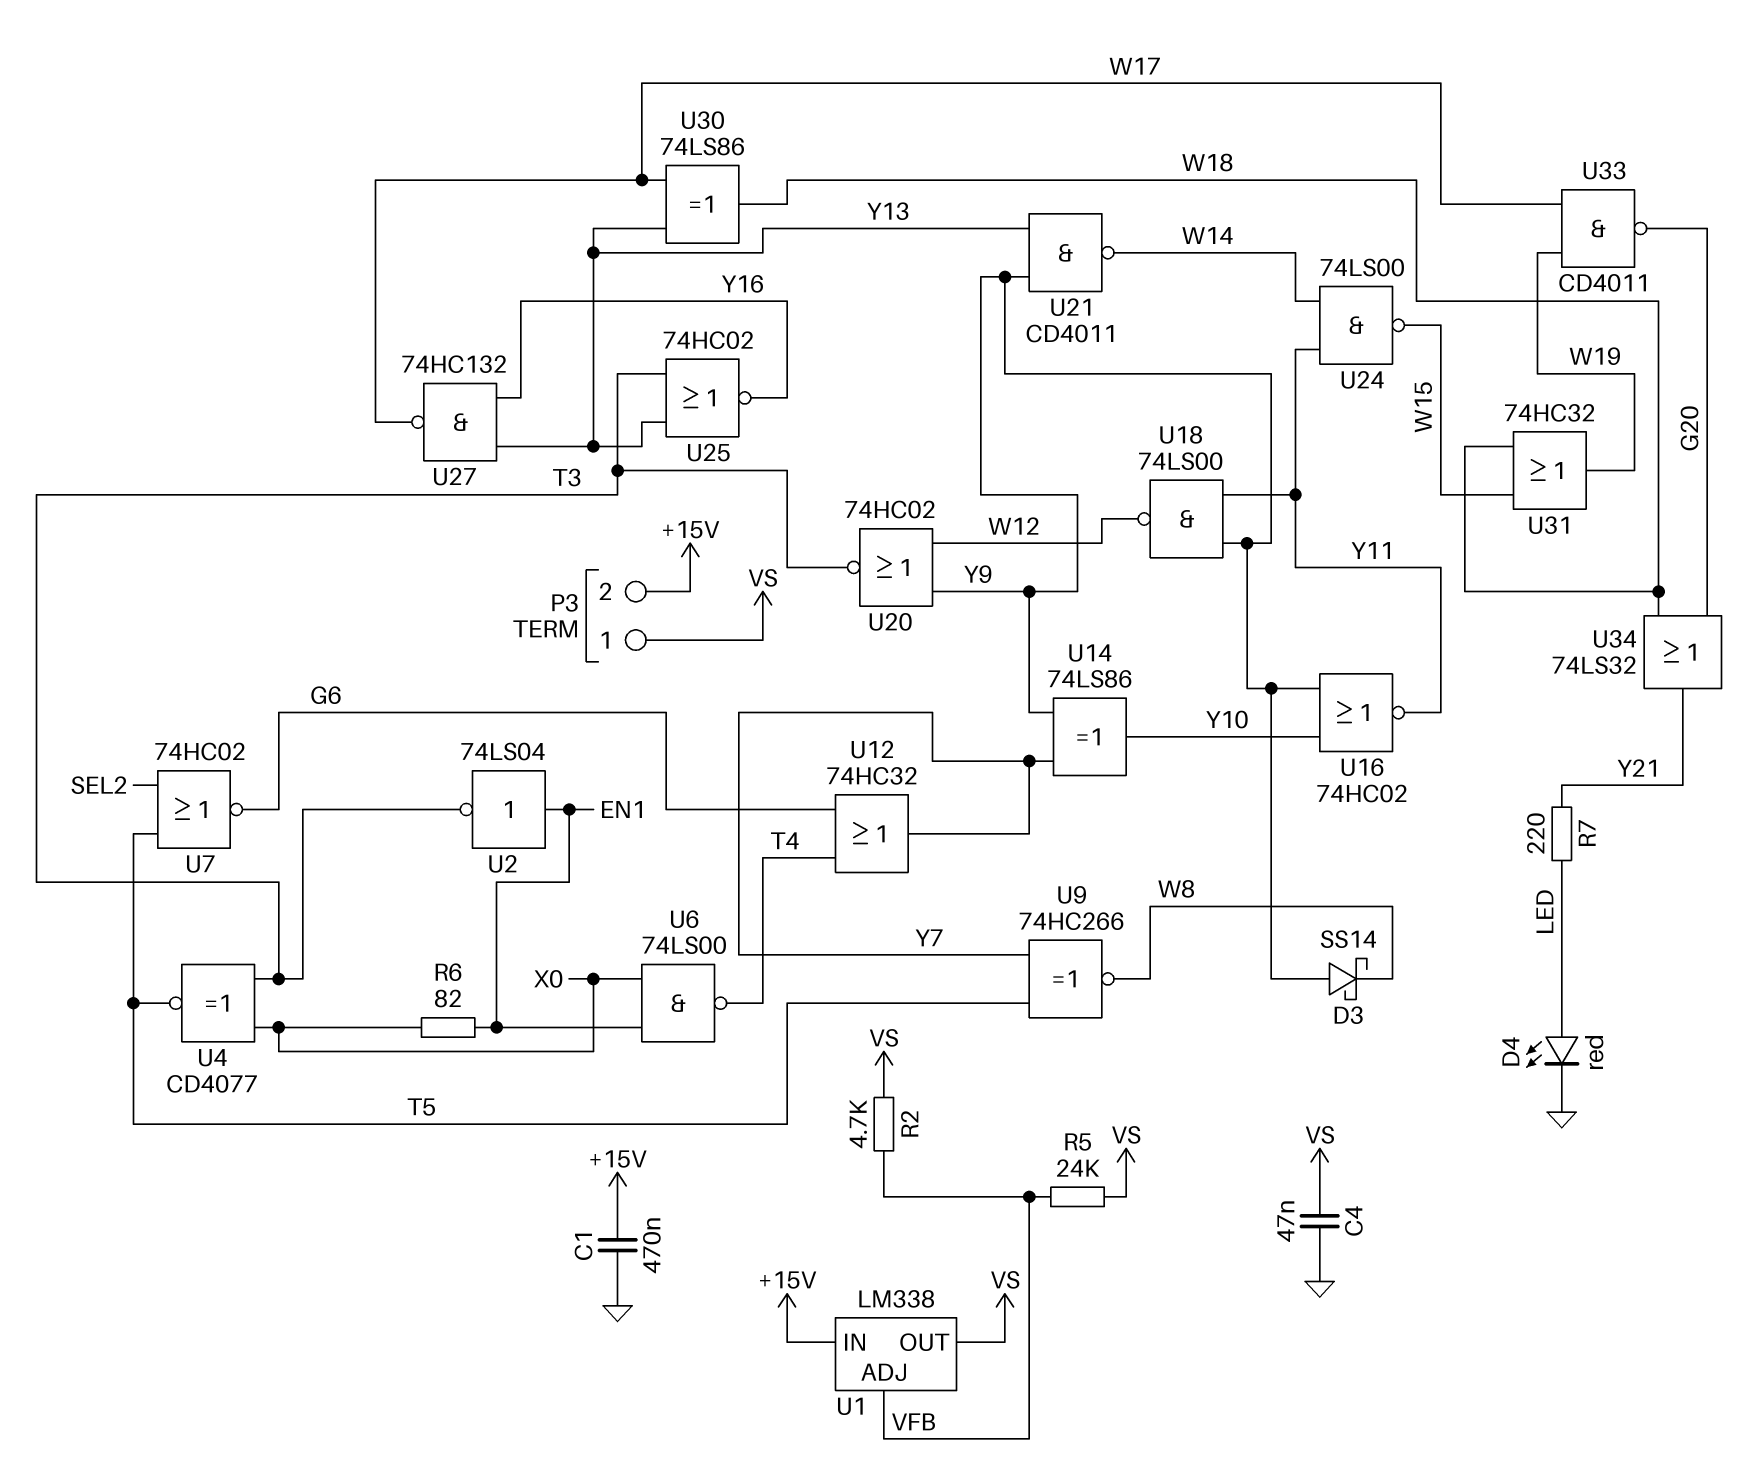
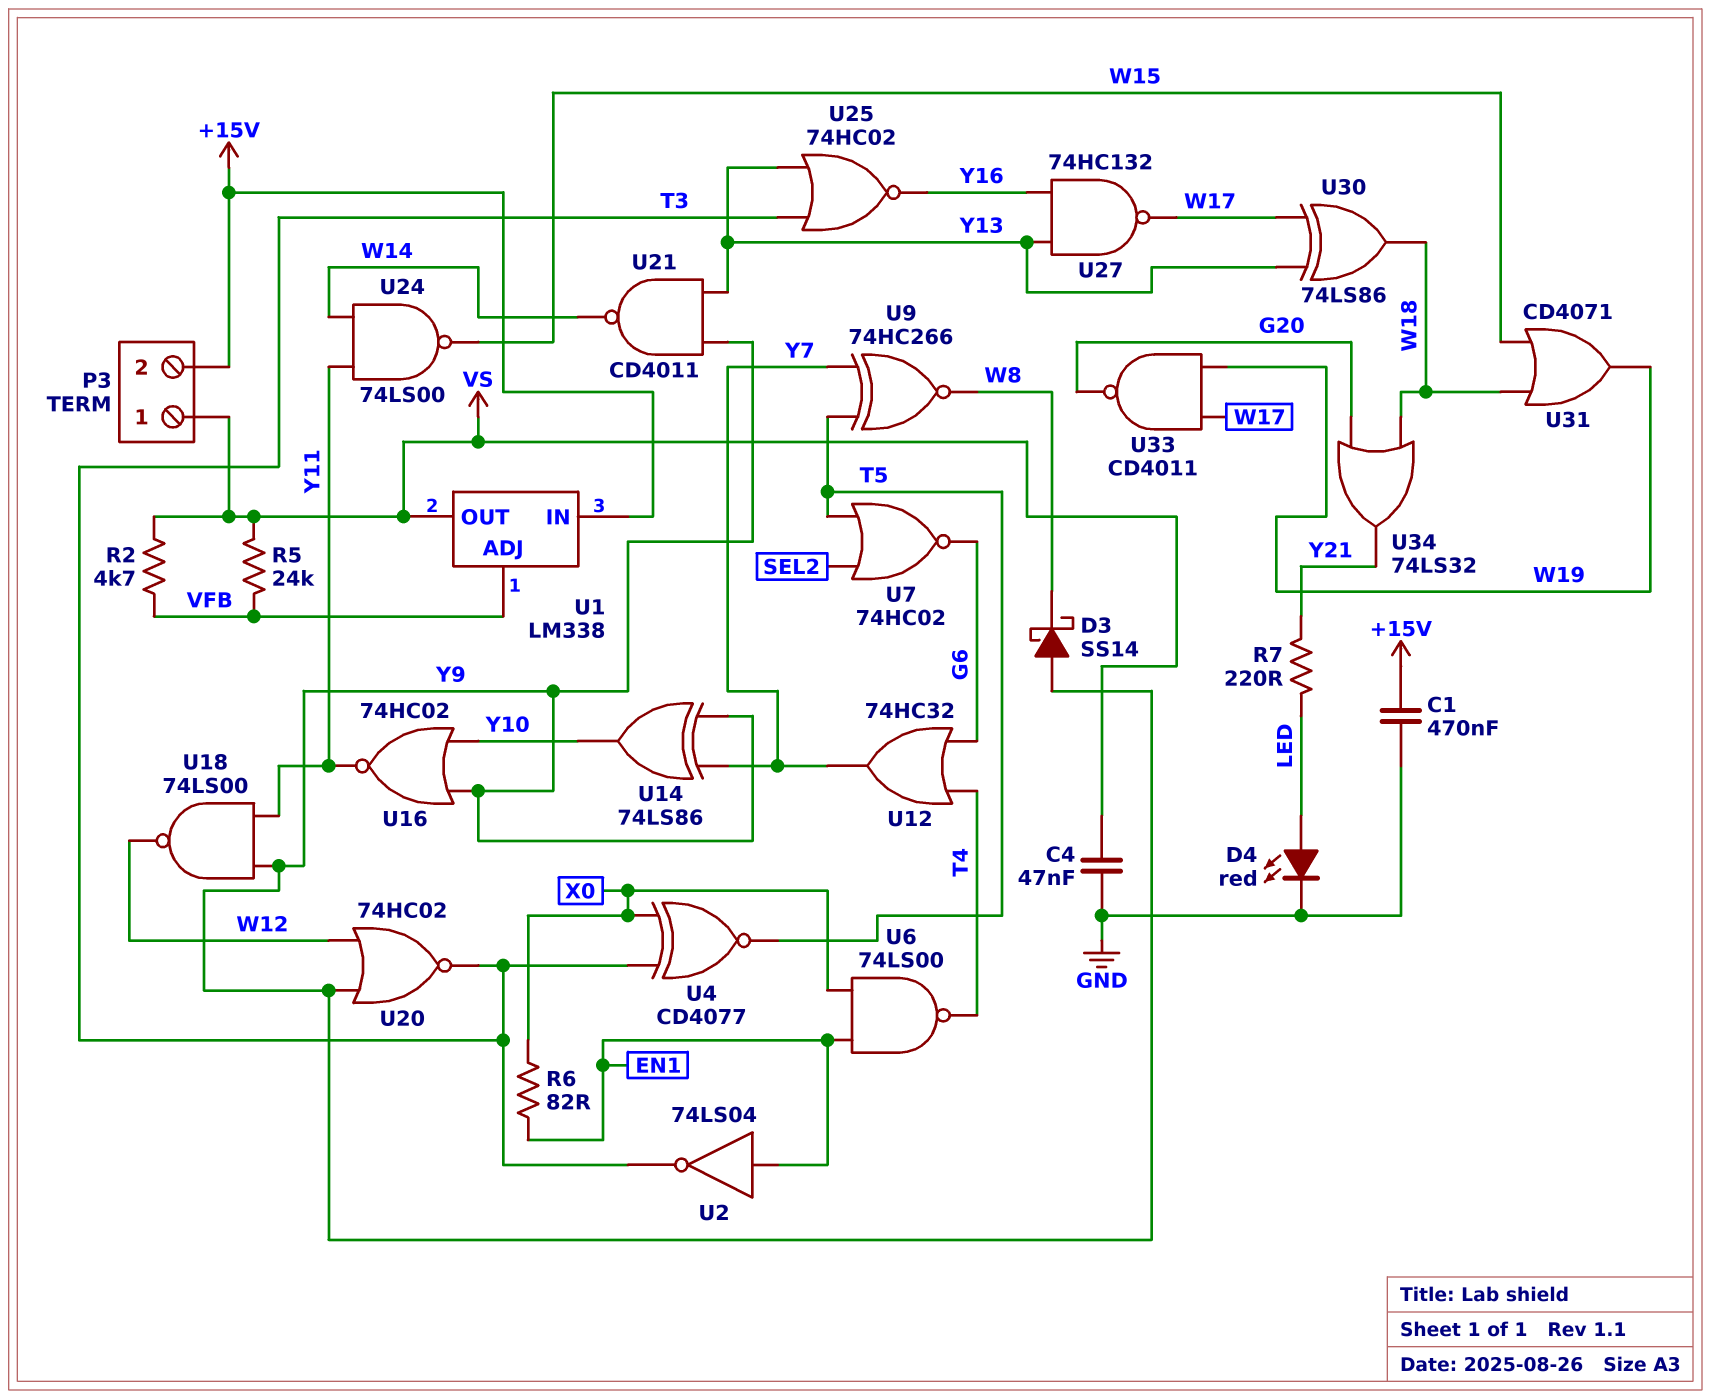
U31: OR 74HC32 (in W15, in W18, out W19) -> OR CD4071 (in W15, in W18, out W19)

